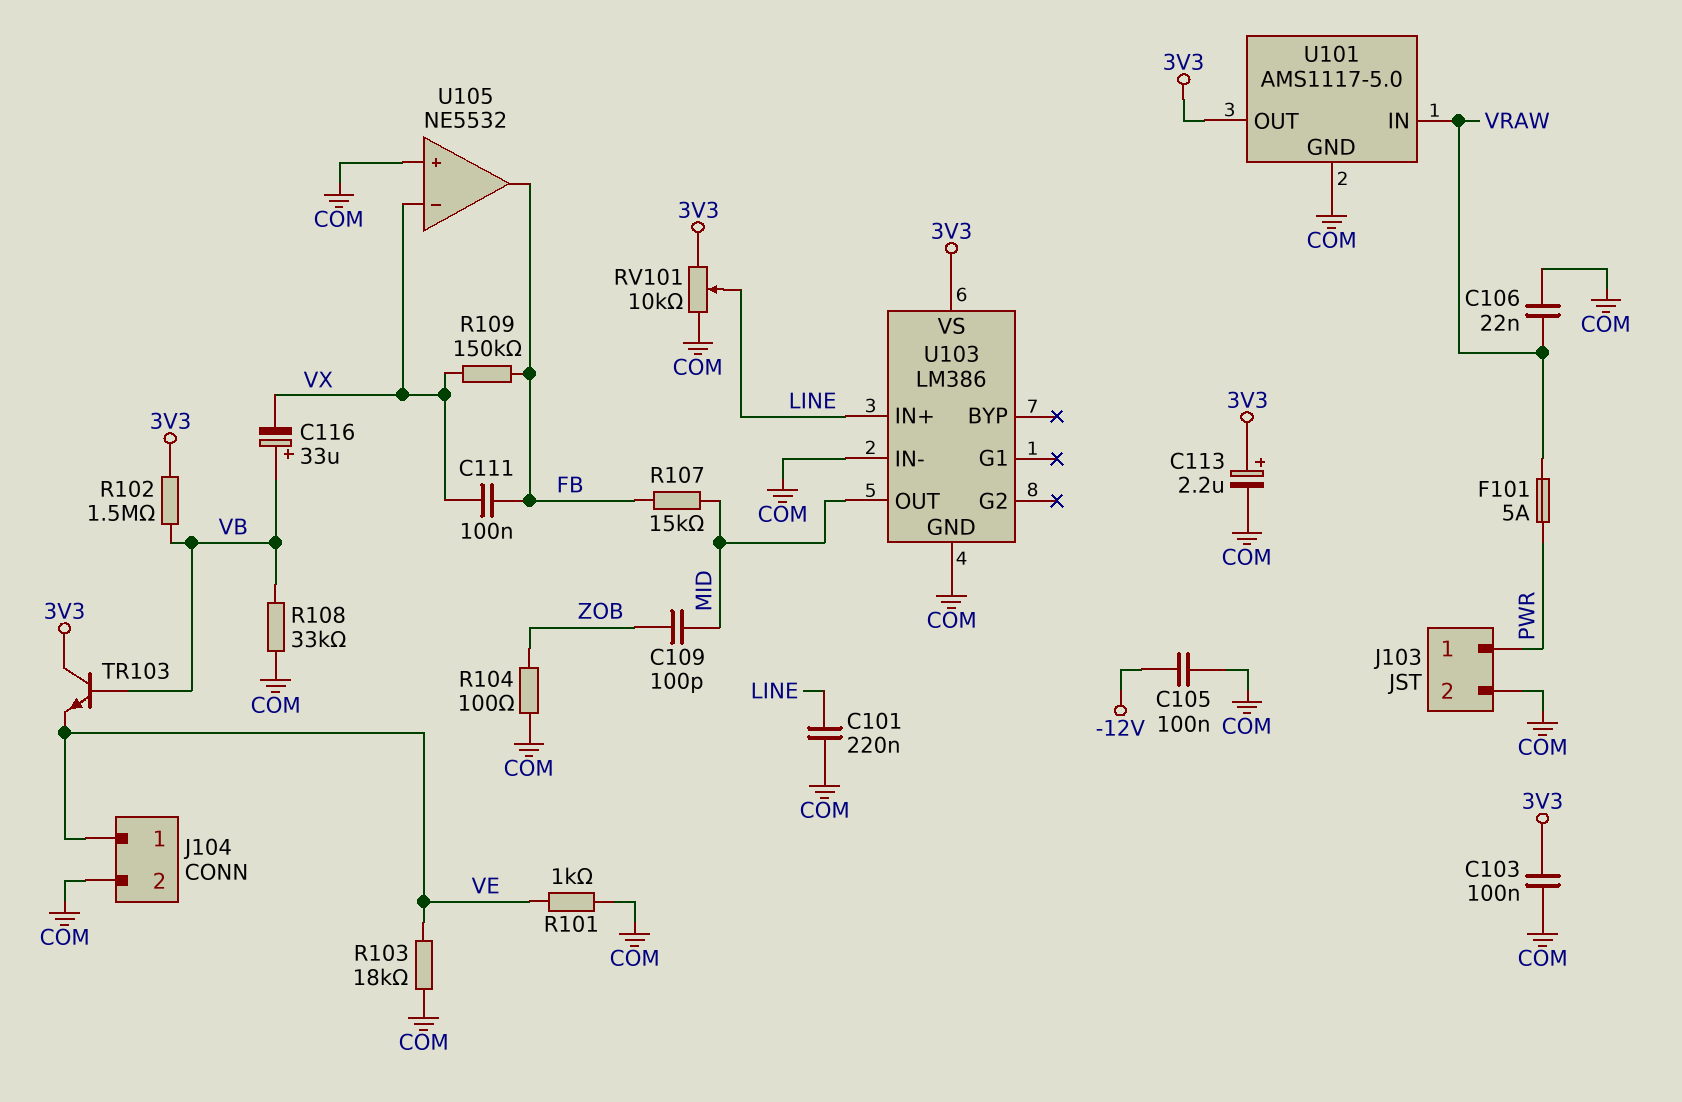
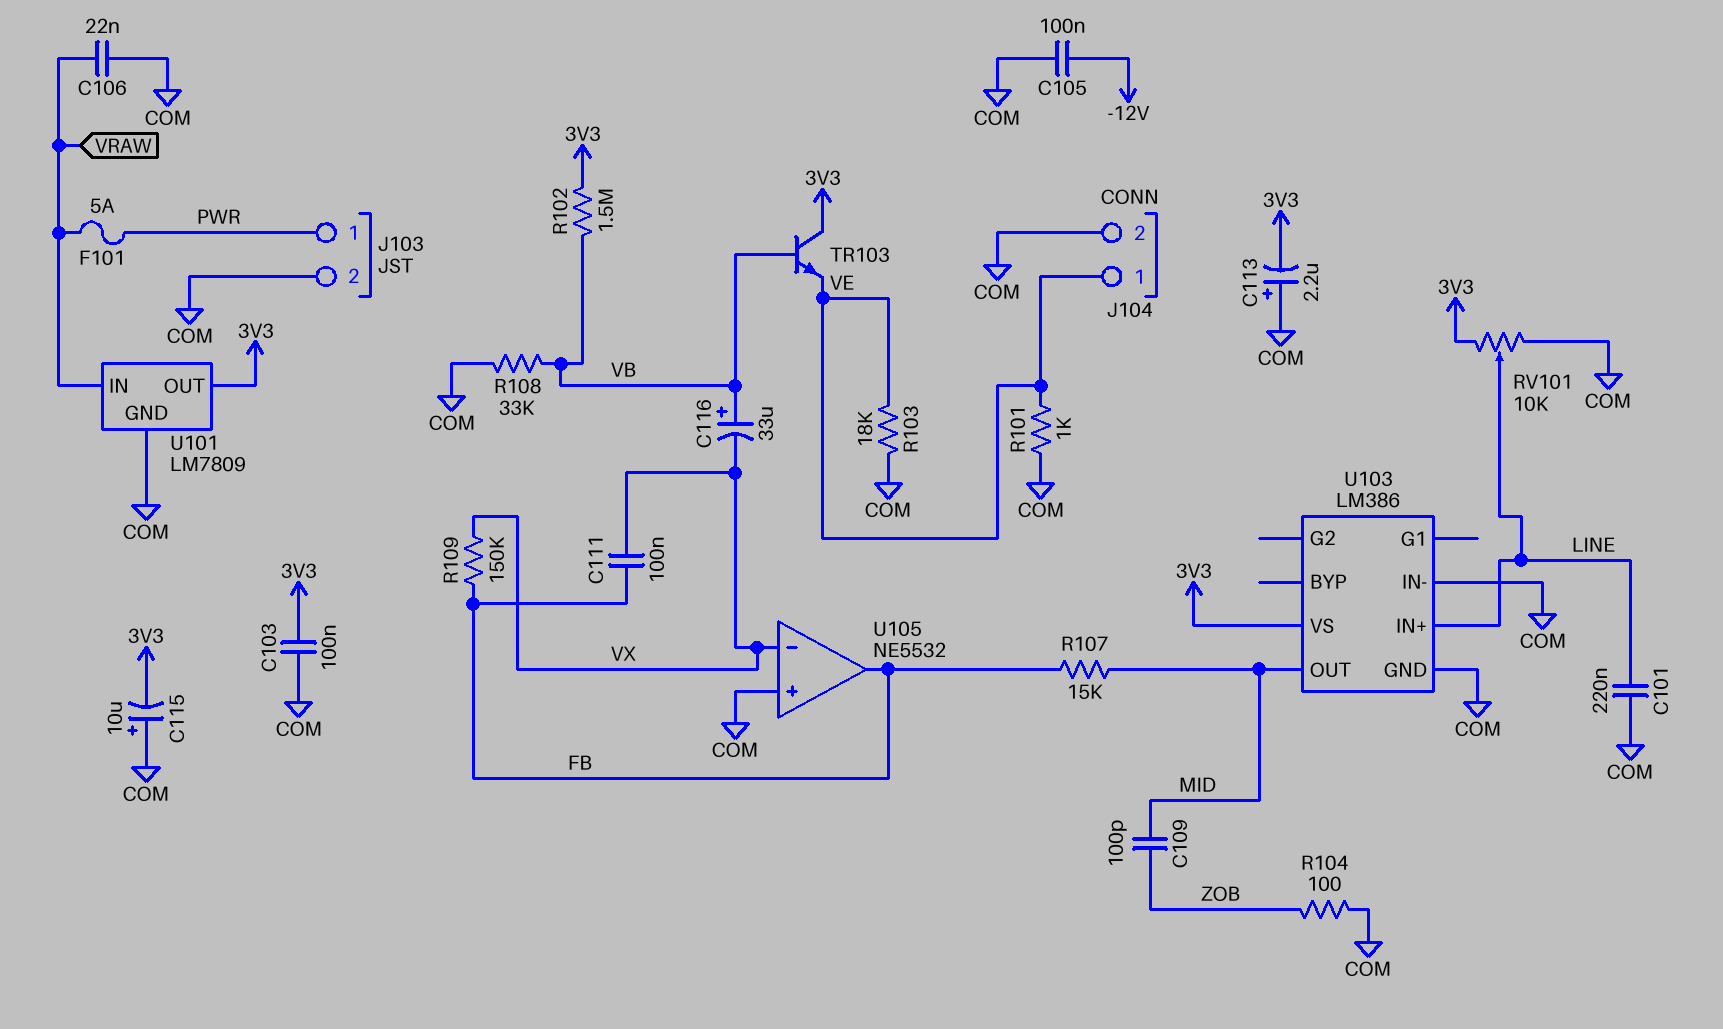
C113: 2.2uF (plus 3V3, minus COM) -> 2.2uF (plus COM, minus 3V3)
C115: none -> 10uF (plus COM, minus 3V3)
U101: AMS1117-5.0 -> LM7809

